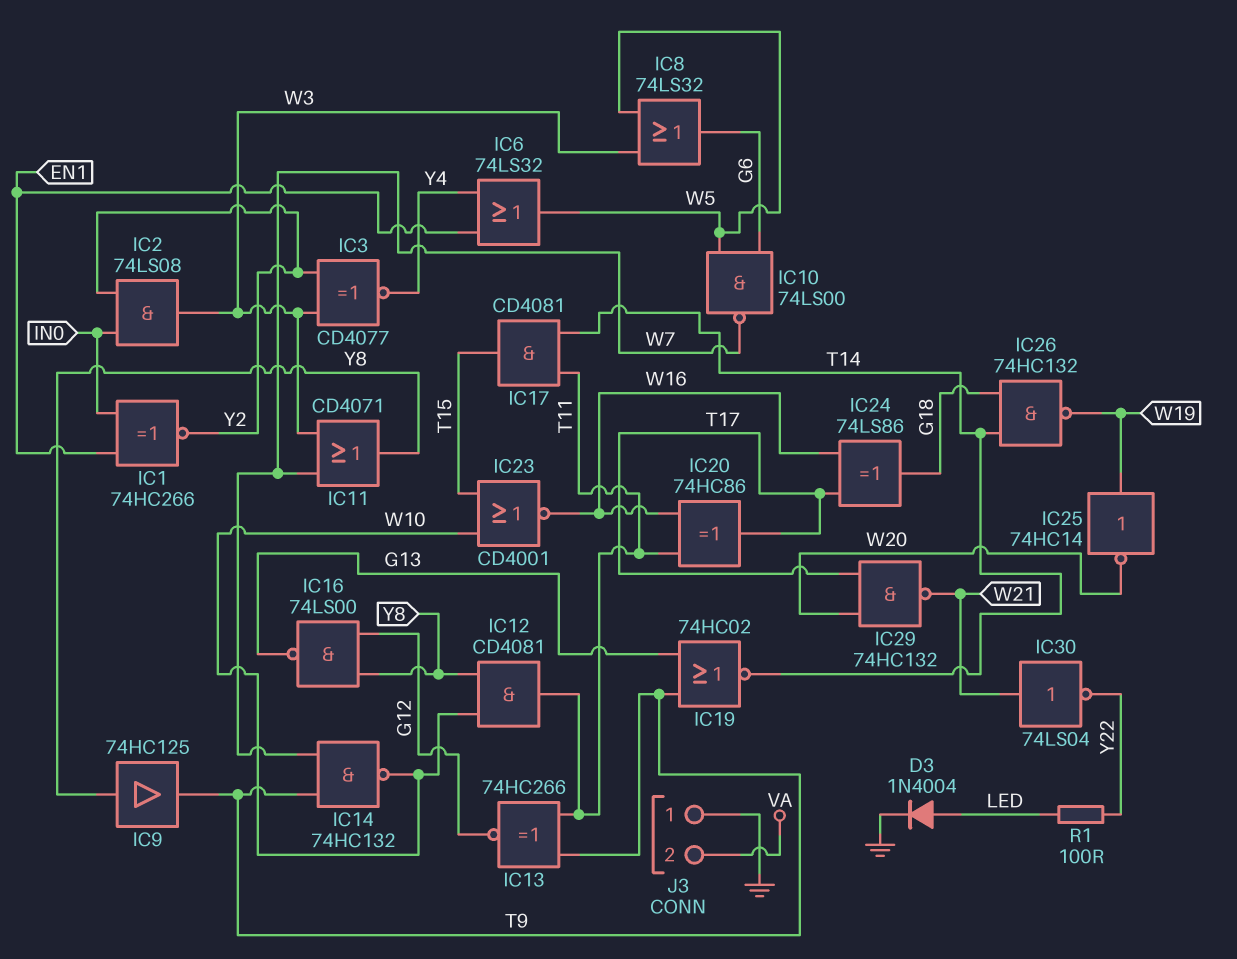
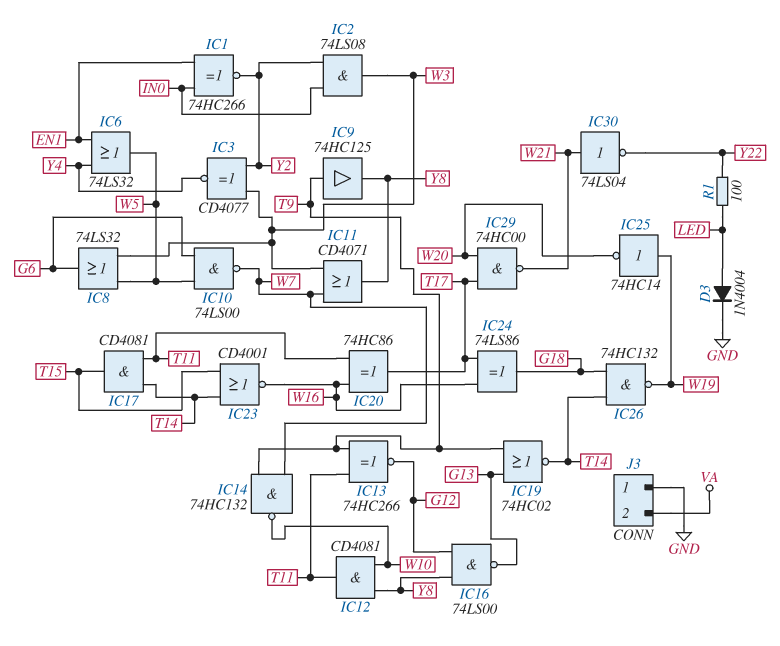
IC9: buffer 74HC125 (in Y8, out T9) -> buffer 74HC125 (in T9, out Y8)
IC23: NOR CD4001 (in T15, in W10, out W16) -> NOR CD4001 (in T14, in T15, out W16)
IC29: NAND 74HC132 (in T17, in W20, out W21) -> NAND 74HC00 (in T17, in W20, out W21)

